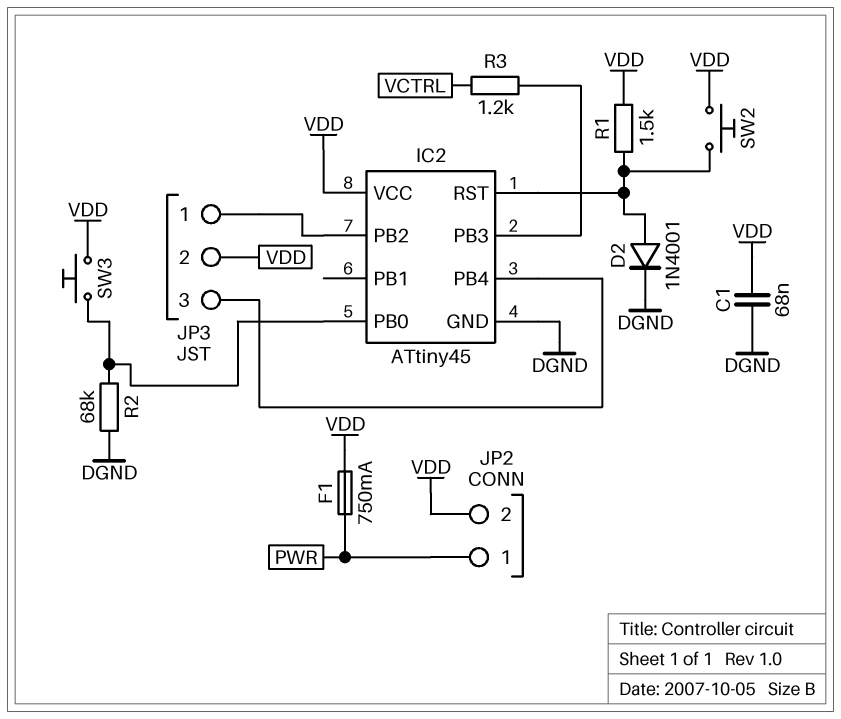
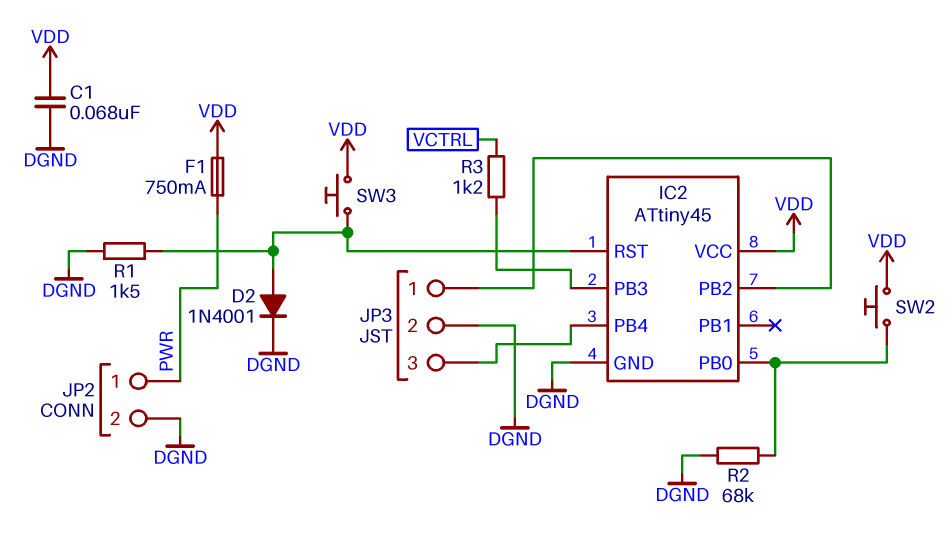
JP2 pin 2: VDD -> DGND
JP3 pin 2: VDD -> DGND
R1: 1.5k (IC2/RST, VDD) -> 1.5k (DGND, IC2/RST)
SW2: button (IC2/RST, VDD) -> button (IC2/PB0, VDD)
SW3: button (IC2/PB0, VDD) -> button (IC2/RST, VDD)

